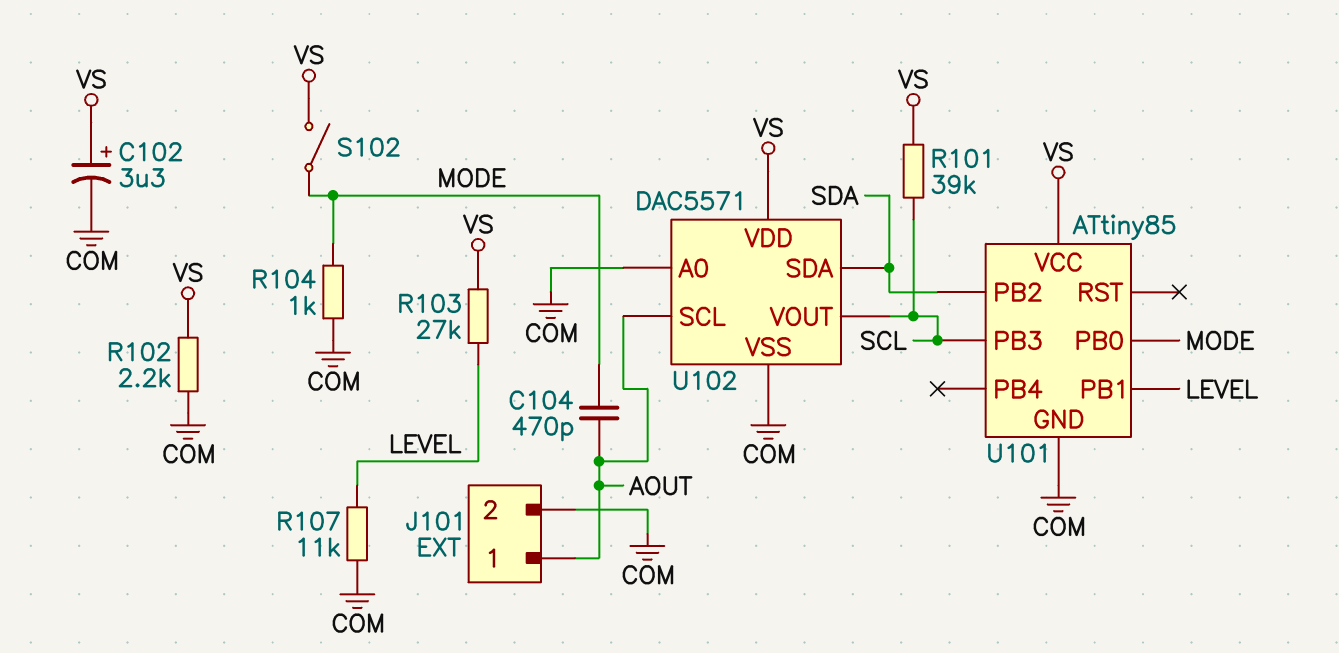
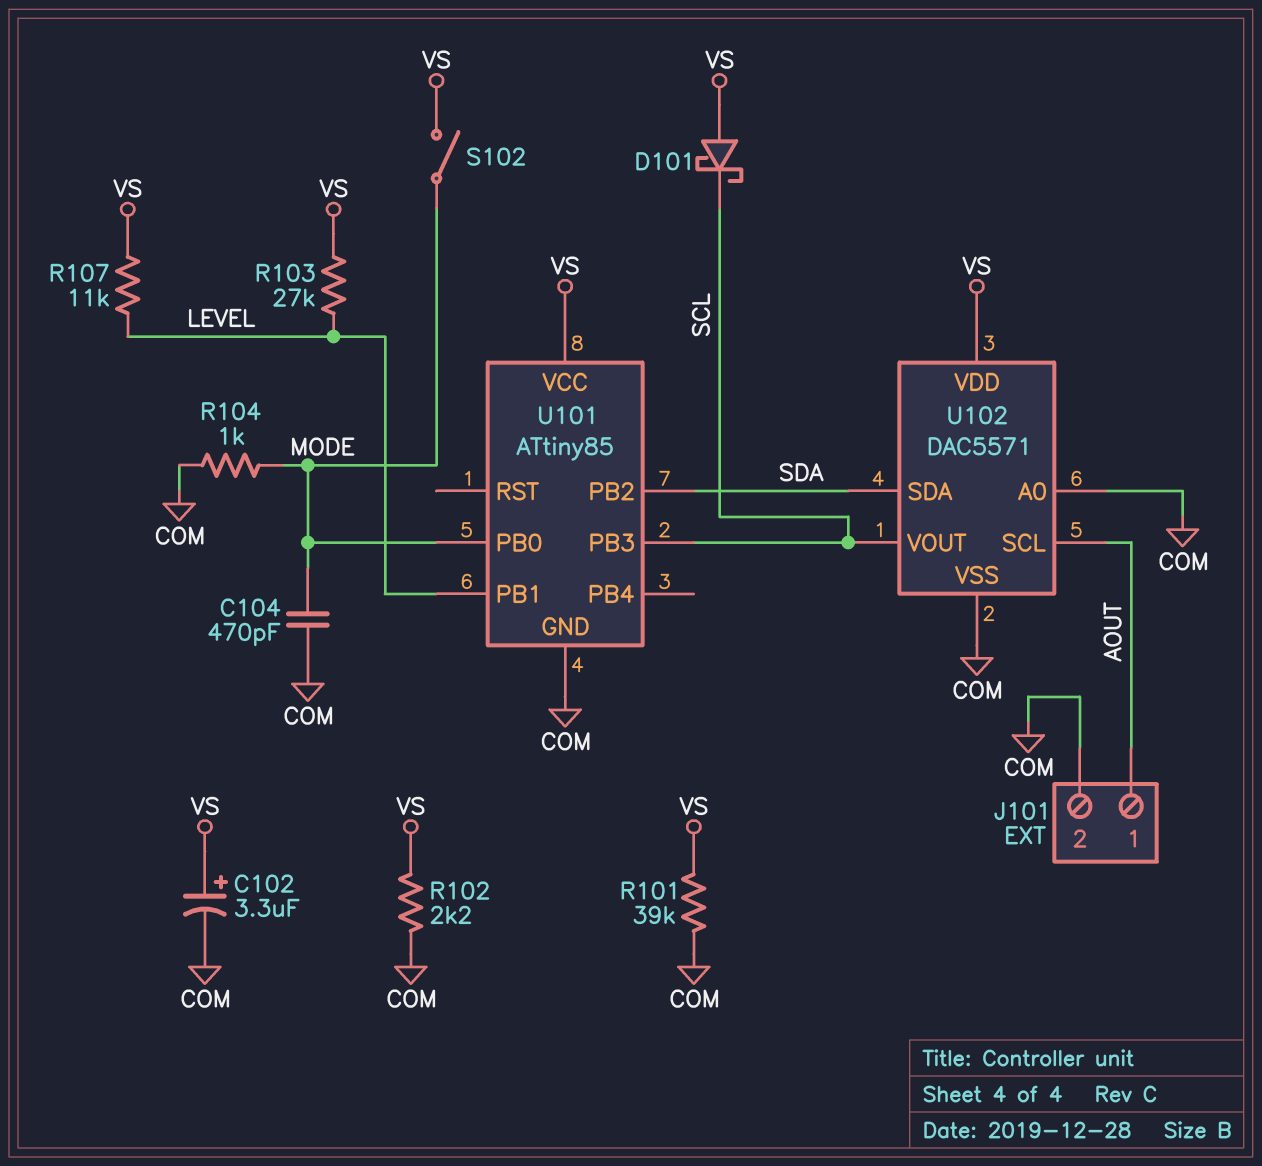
C104: 470pF (AOUT, MODE) -> 470pF (COM, MODE)
D101: none -> schottky (A VS, K SCL)
R101: 39k (SCL, VS) -> 39k (COM, VS)
R107: 11k (COM, LEVEL) -> 11k (LEVEL, VS)

